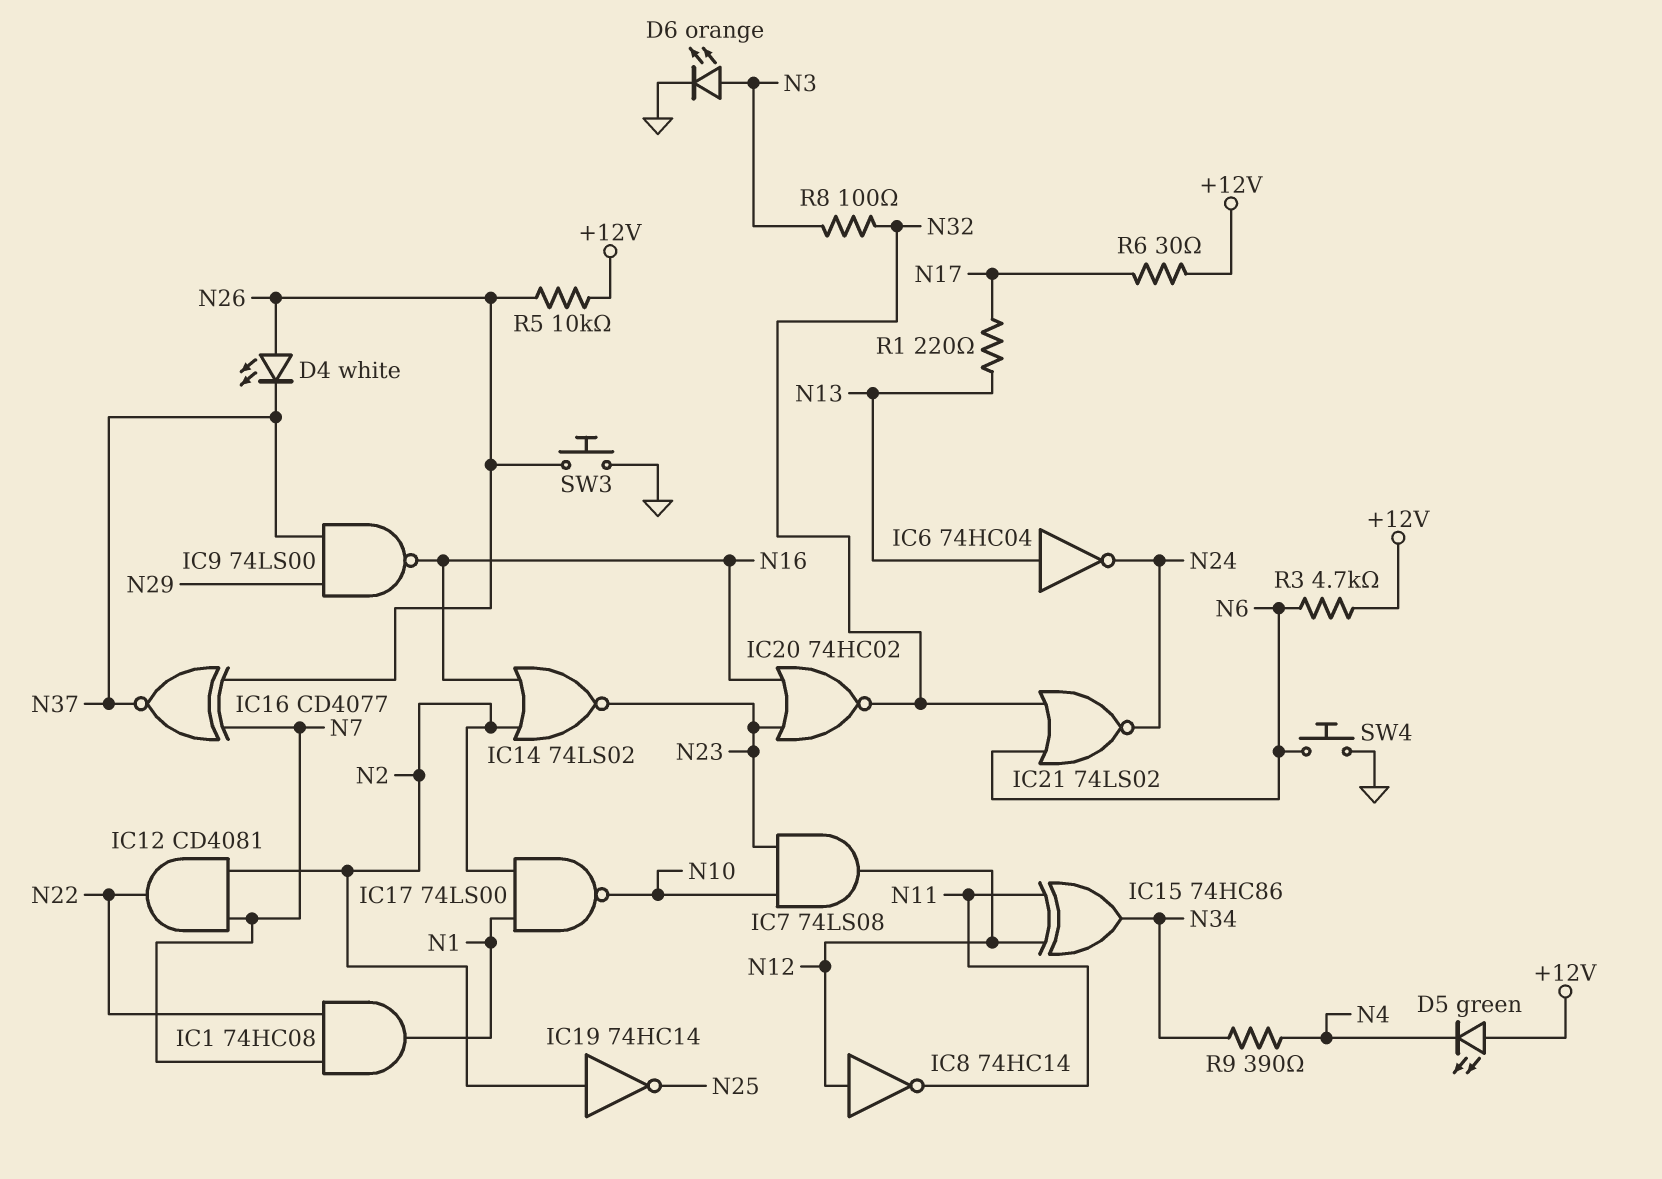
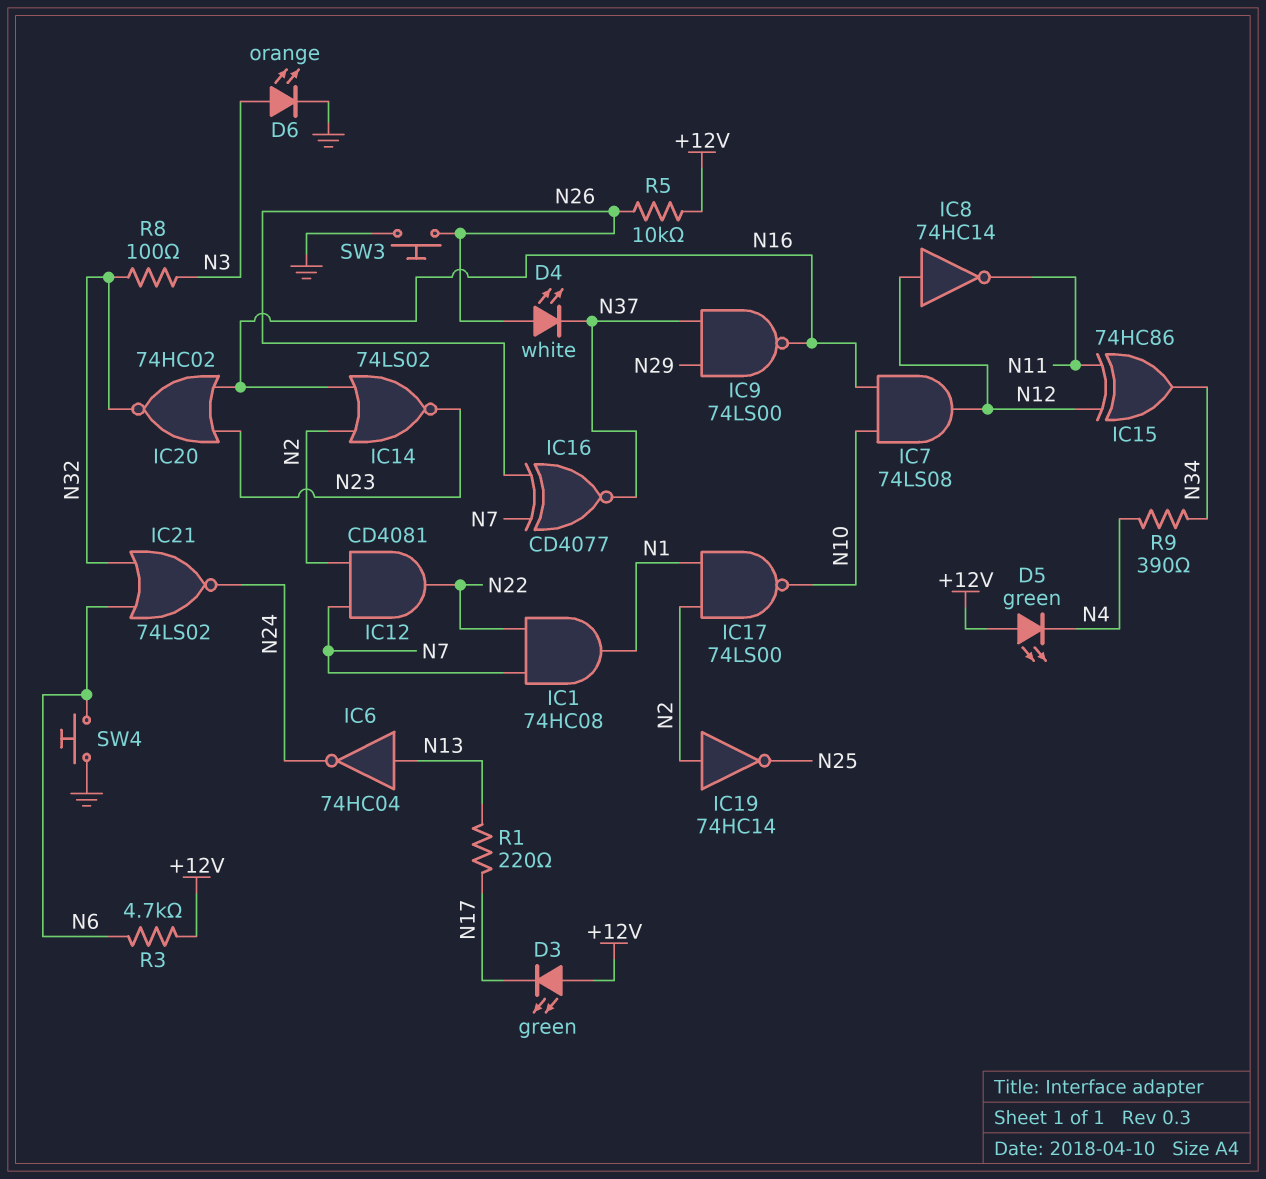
D3: none -> LED green (A +12V, K N17)
IC7: AND 74LS08 (in N10, in N23, out N12) -> AND 74LS08 (in N10, in N16, out N12)
R6: 30 (+12V, N17) -> none

